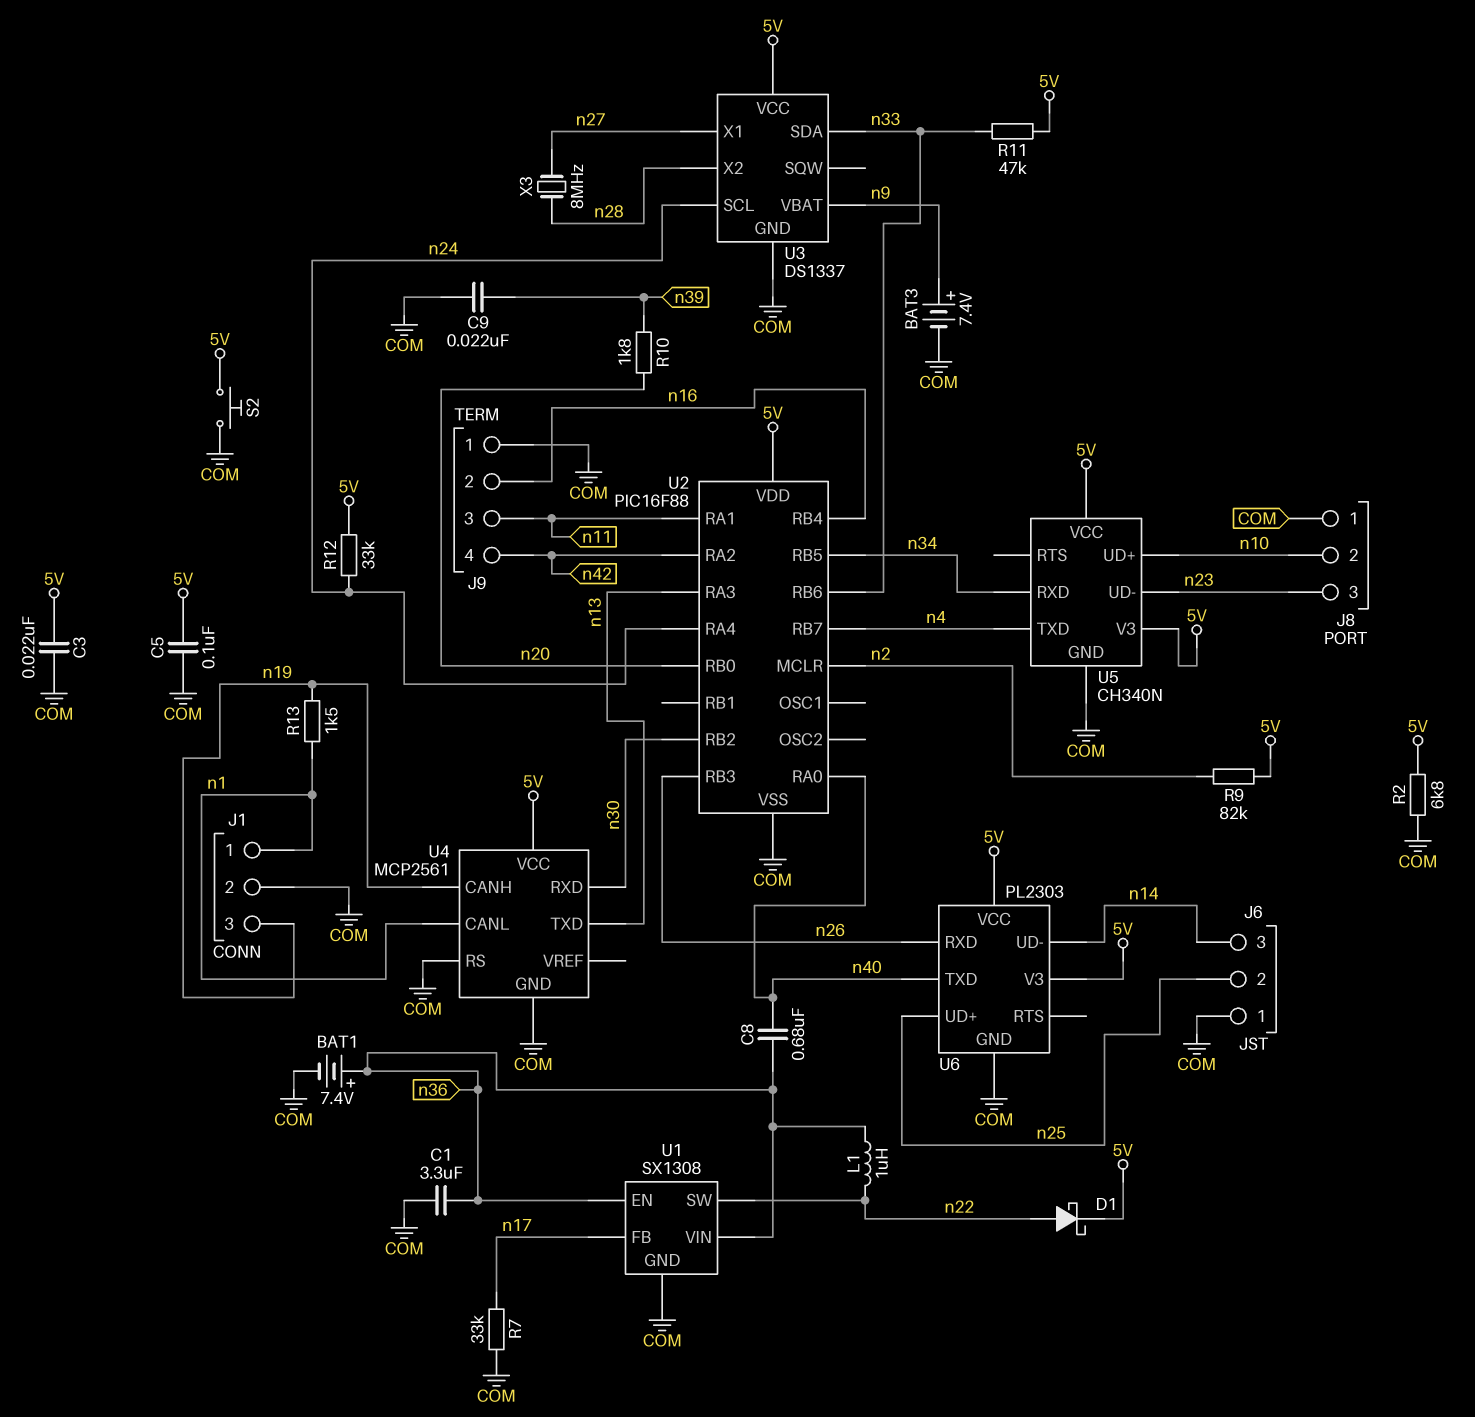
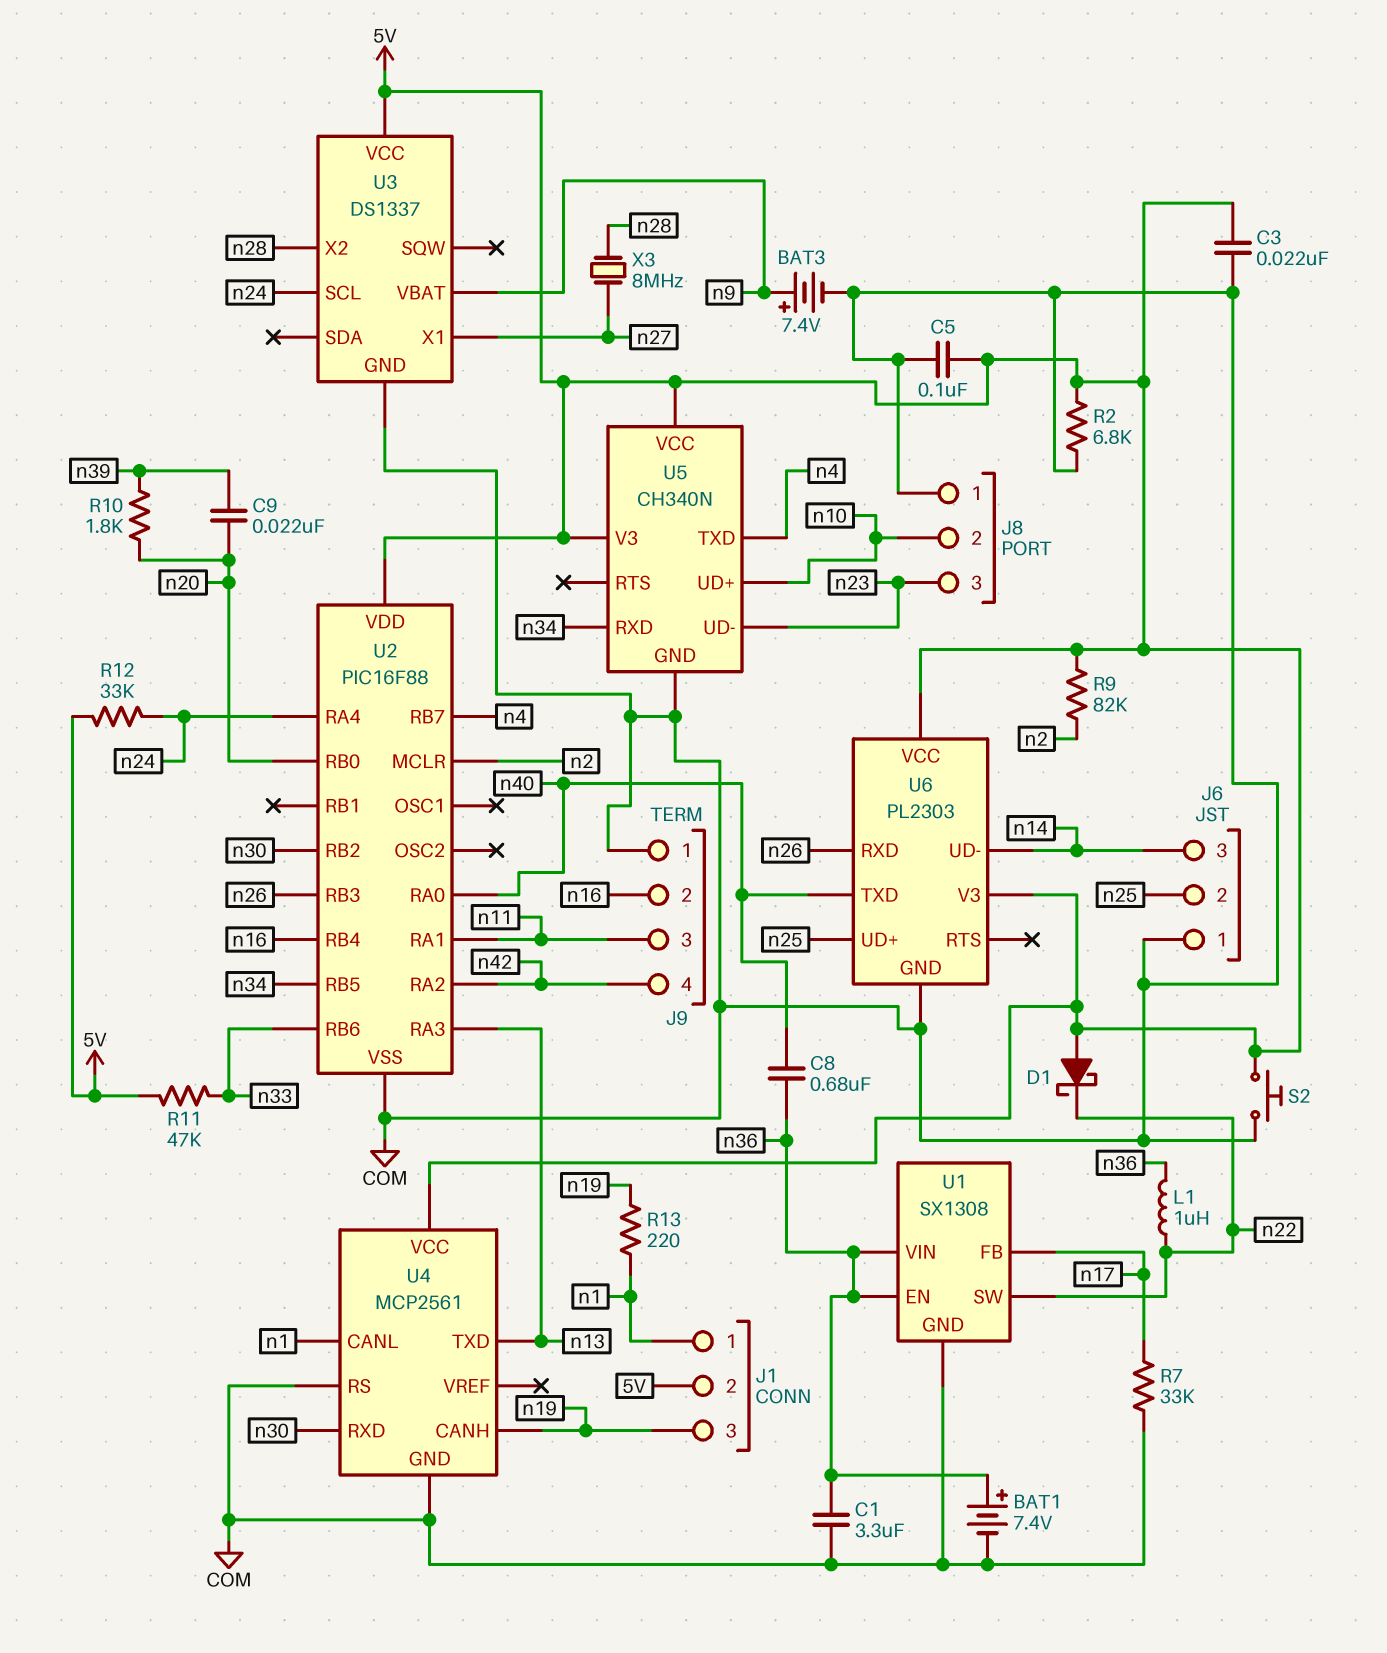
C9: 22nF (COM, n39) -> 22nF (n20, n39)
D1: schottky (A n22, K 5V) -> schottky (A 5V, K n22)
J1 pin 2: COM -> 5V
R13: 1.5k (n1, n19) -> 220 (n1, n19)
U3 pin SDA: n33 -> none

